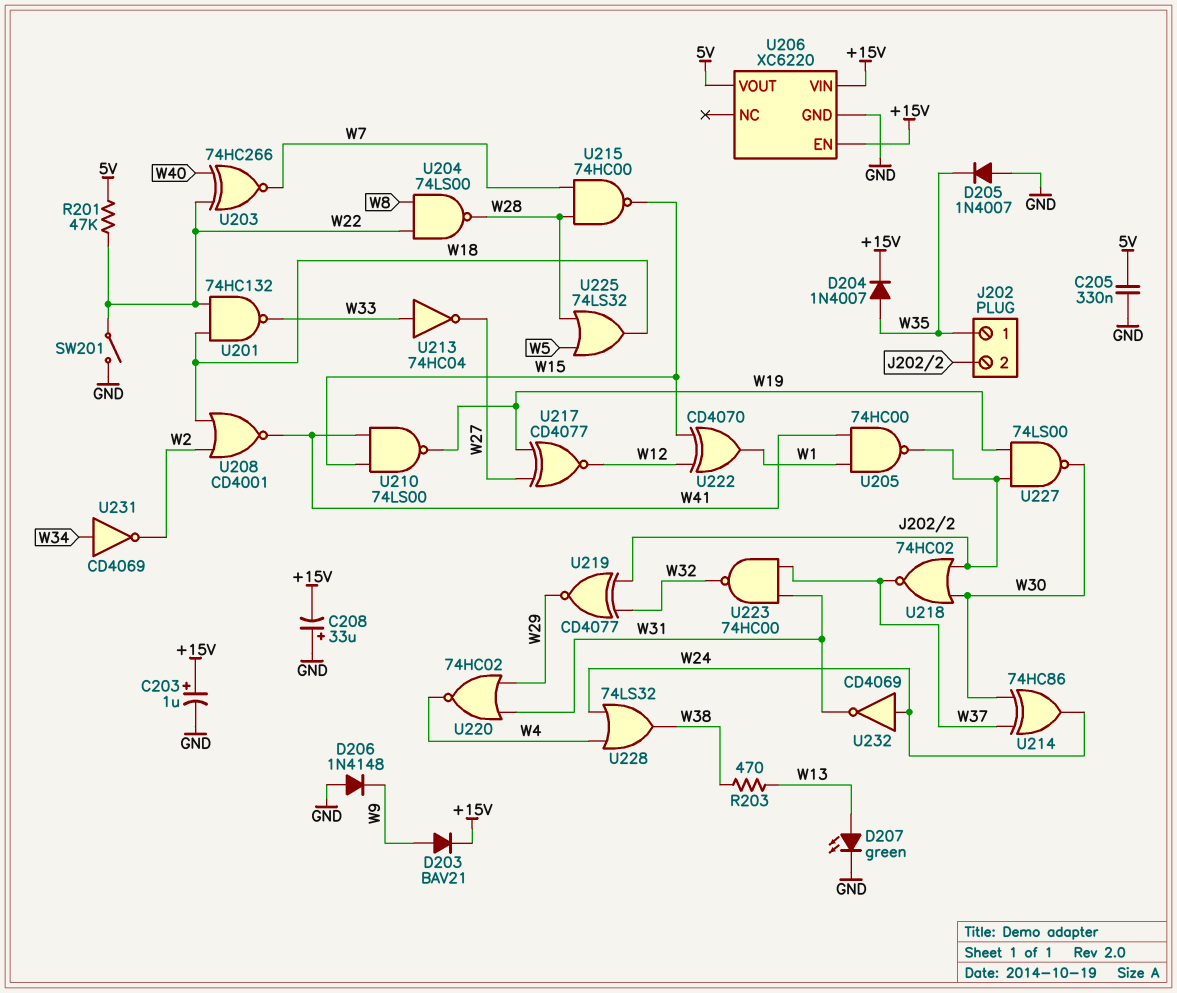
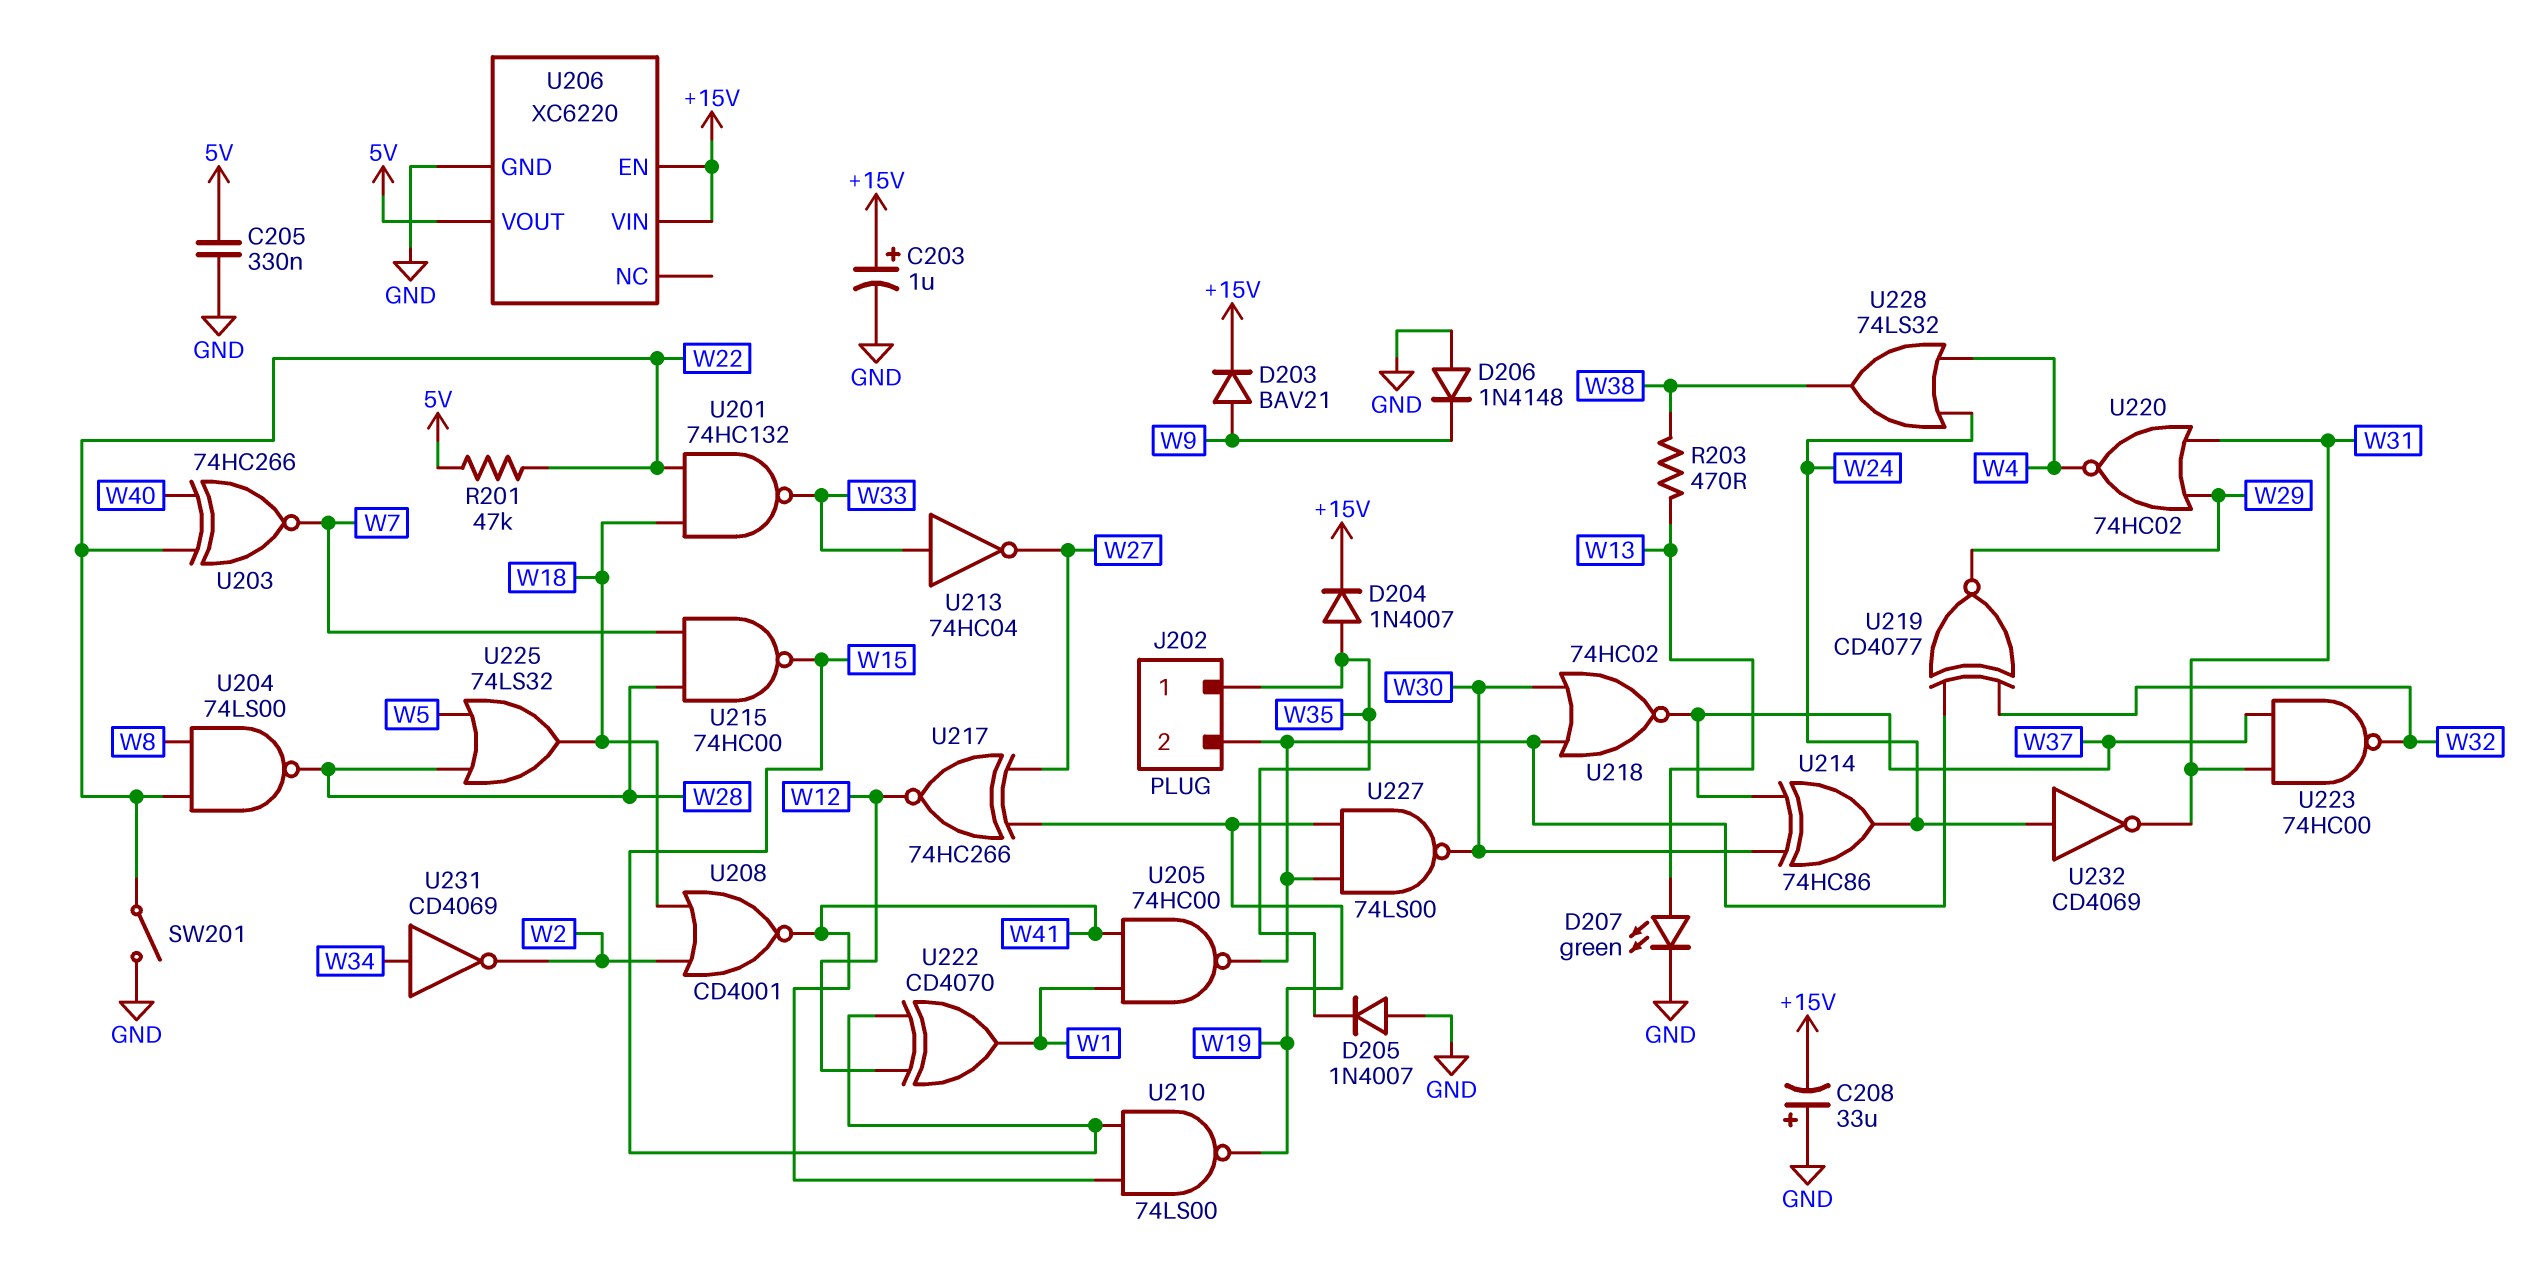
U217: XNOR CD4077 (in W19, in W27, out W12) -> XNOR 74HC266 (in W19, in W27, out W12)

